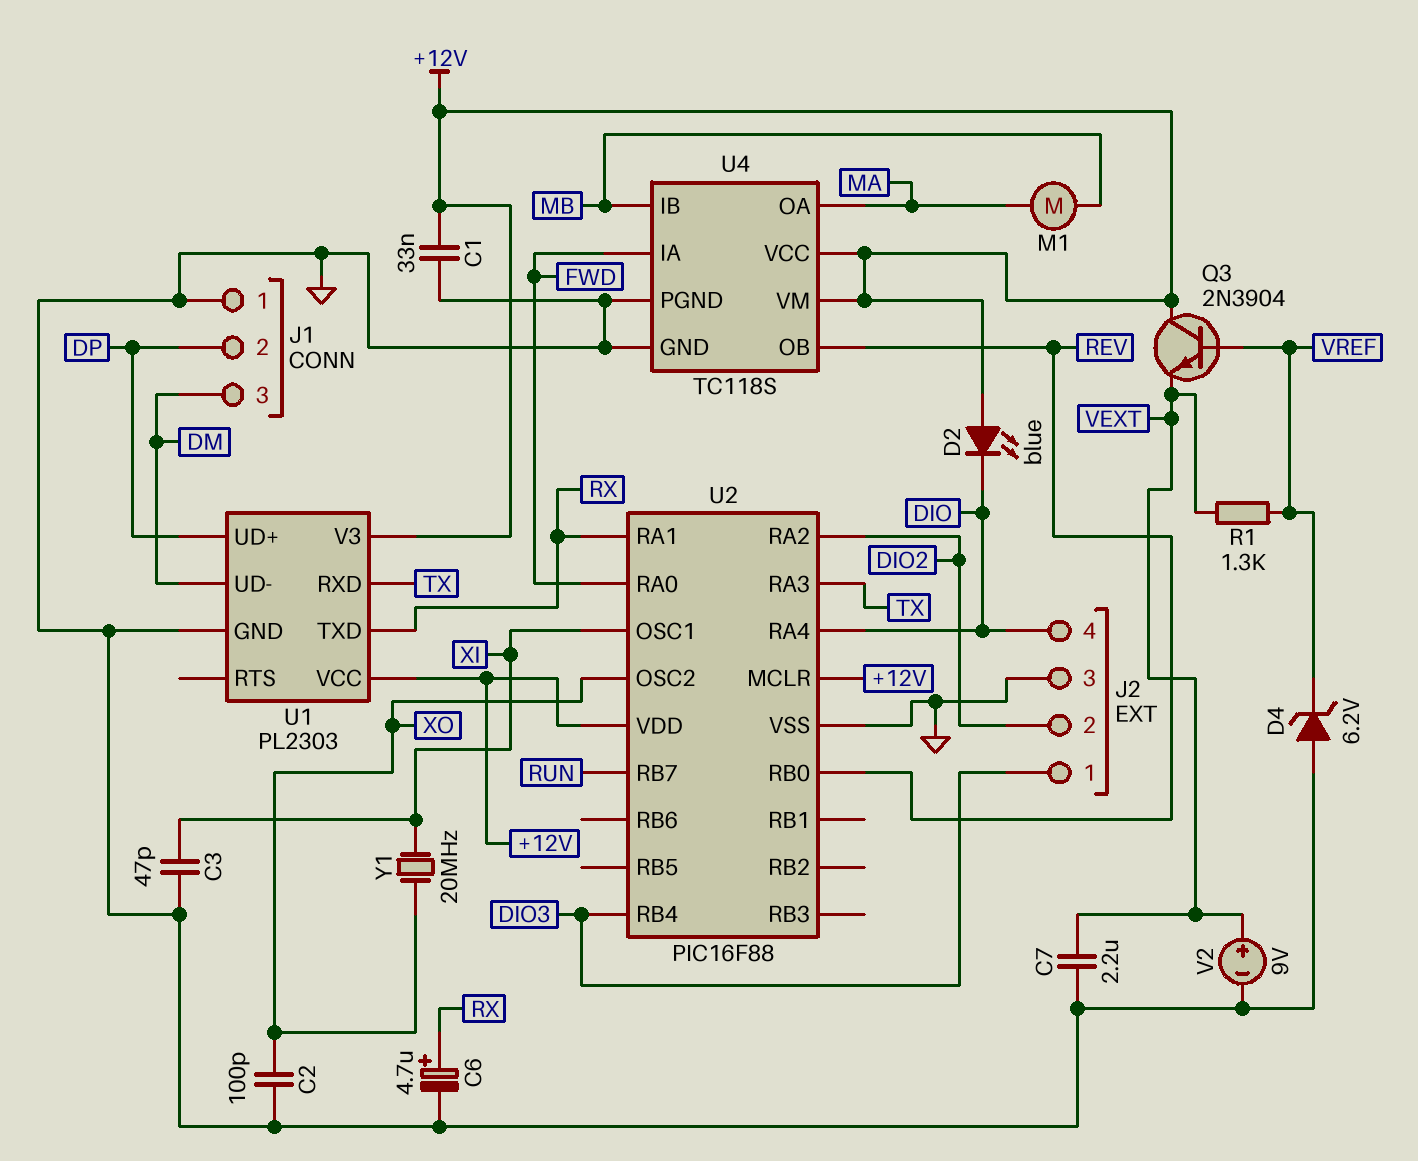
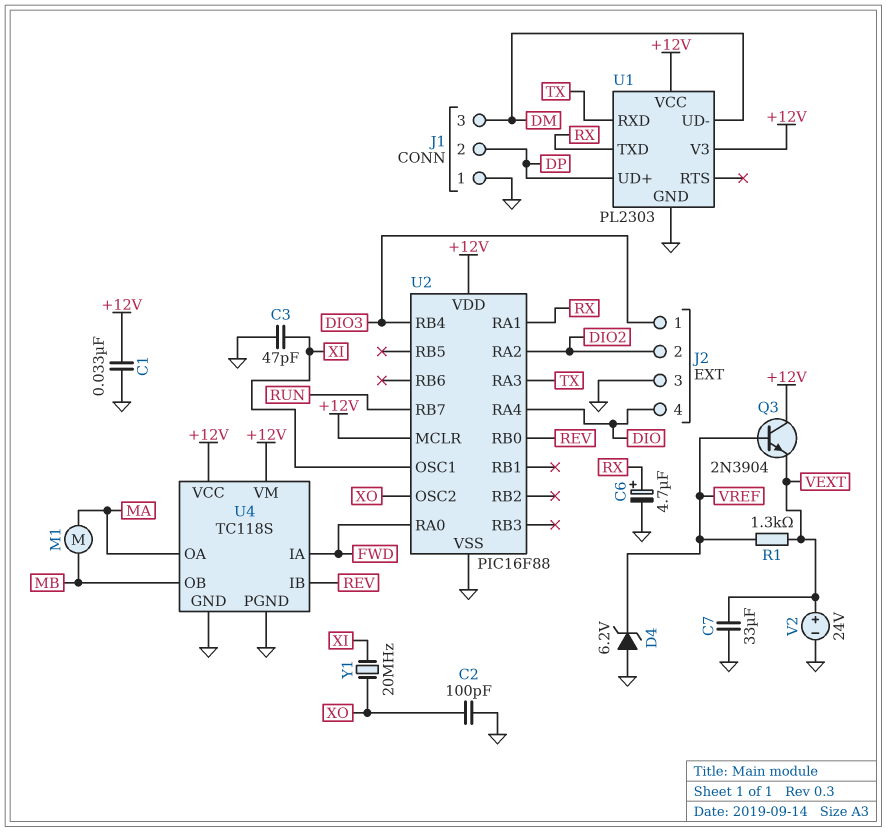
C7: 2.2uF (GND, VEXT) -> 33uF (GND, VEXT)
D2: LED blue (A +12V, K DIO) -> none
U4 pin IB: MB -> REV
U4 pin OB: REV -> MB
V2: 9V (plus VEXT, minus GND) -> 24V (plus VEXT, minus GND)

